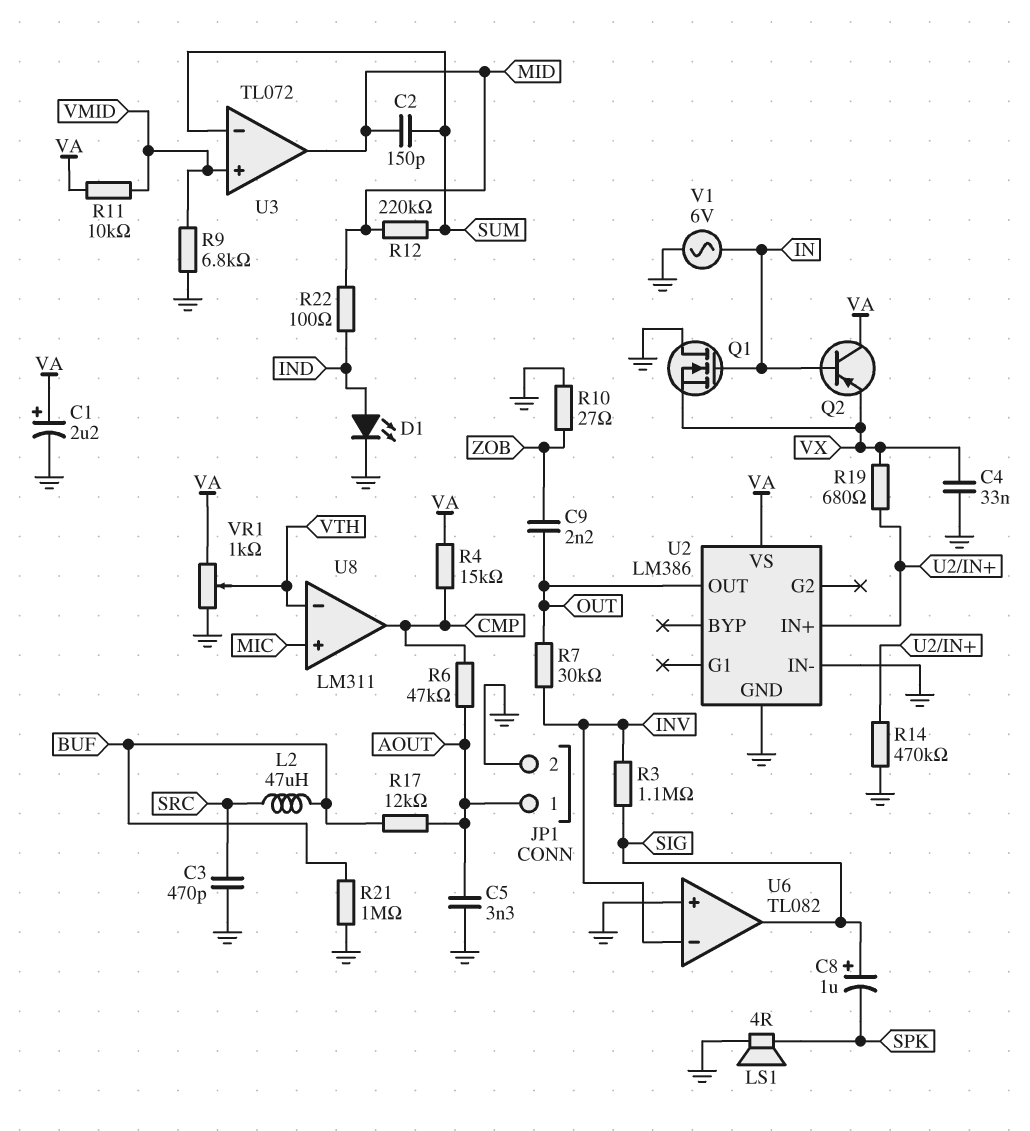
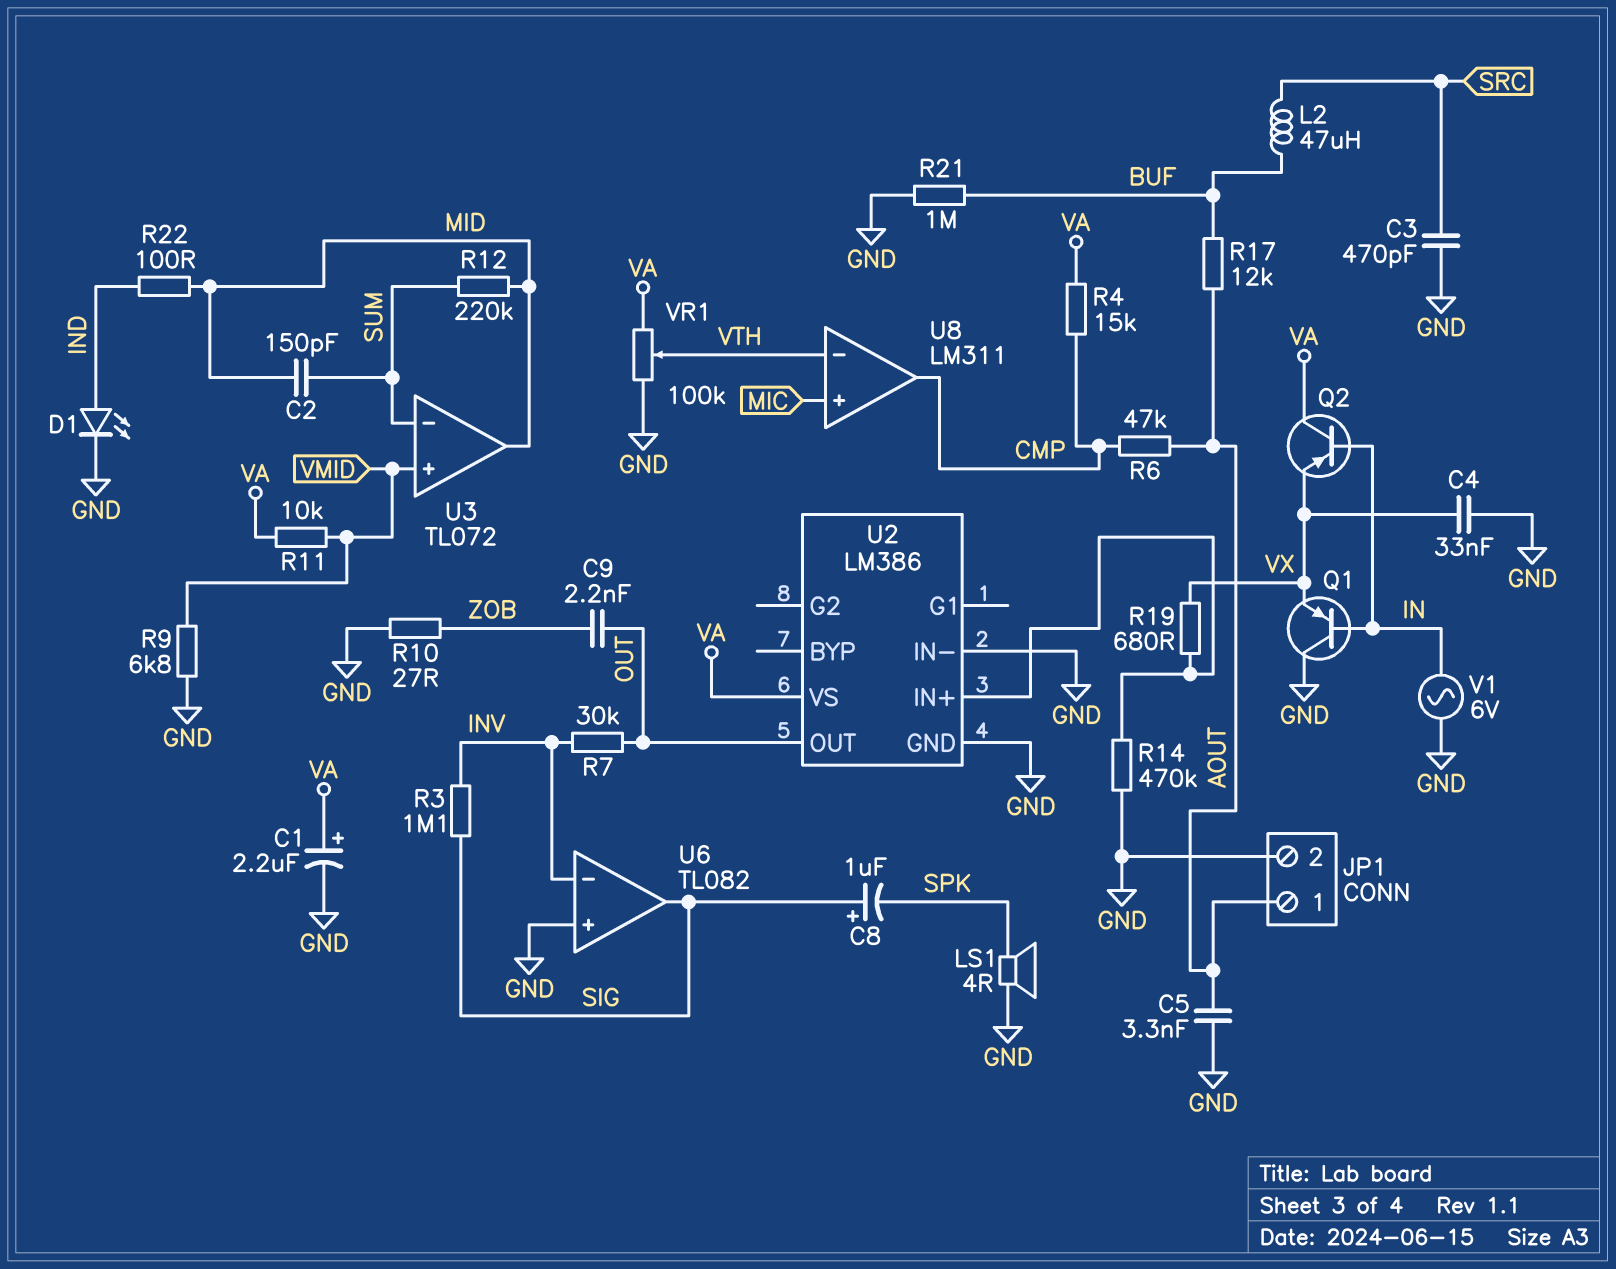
Q1: NMOS (G IN, D GND, S VX) -> PNP (B IN, C GND, E VX)
VR1: 1k (GND, VA, wiper VTH) -> 100k (GND, VA, wiper VTH)

